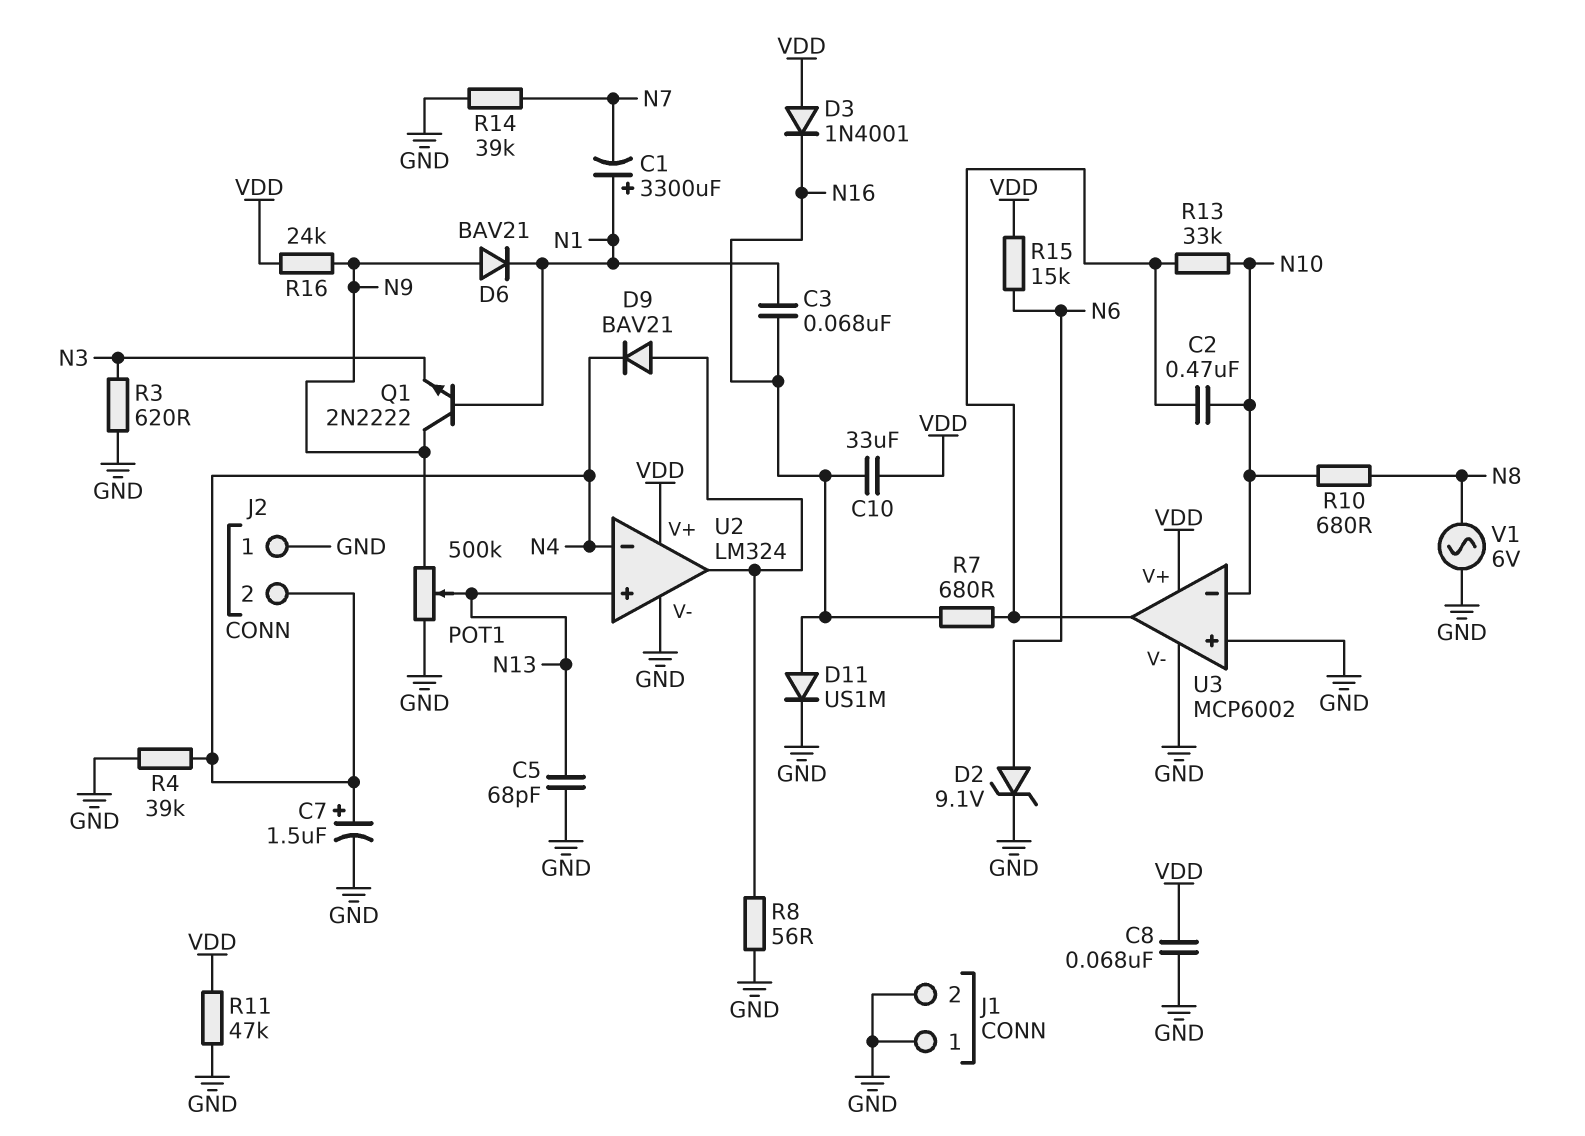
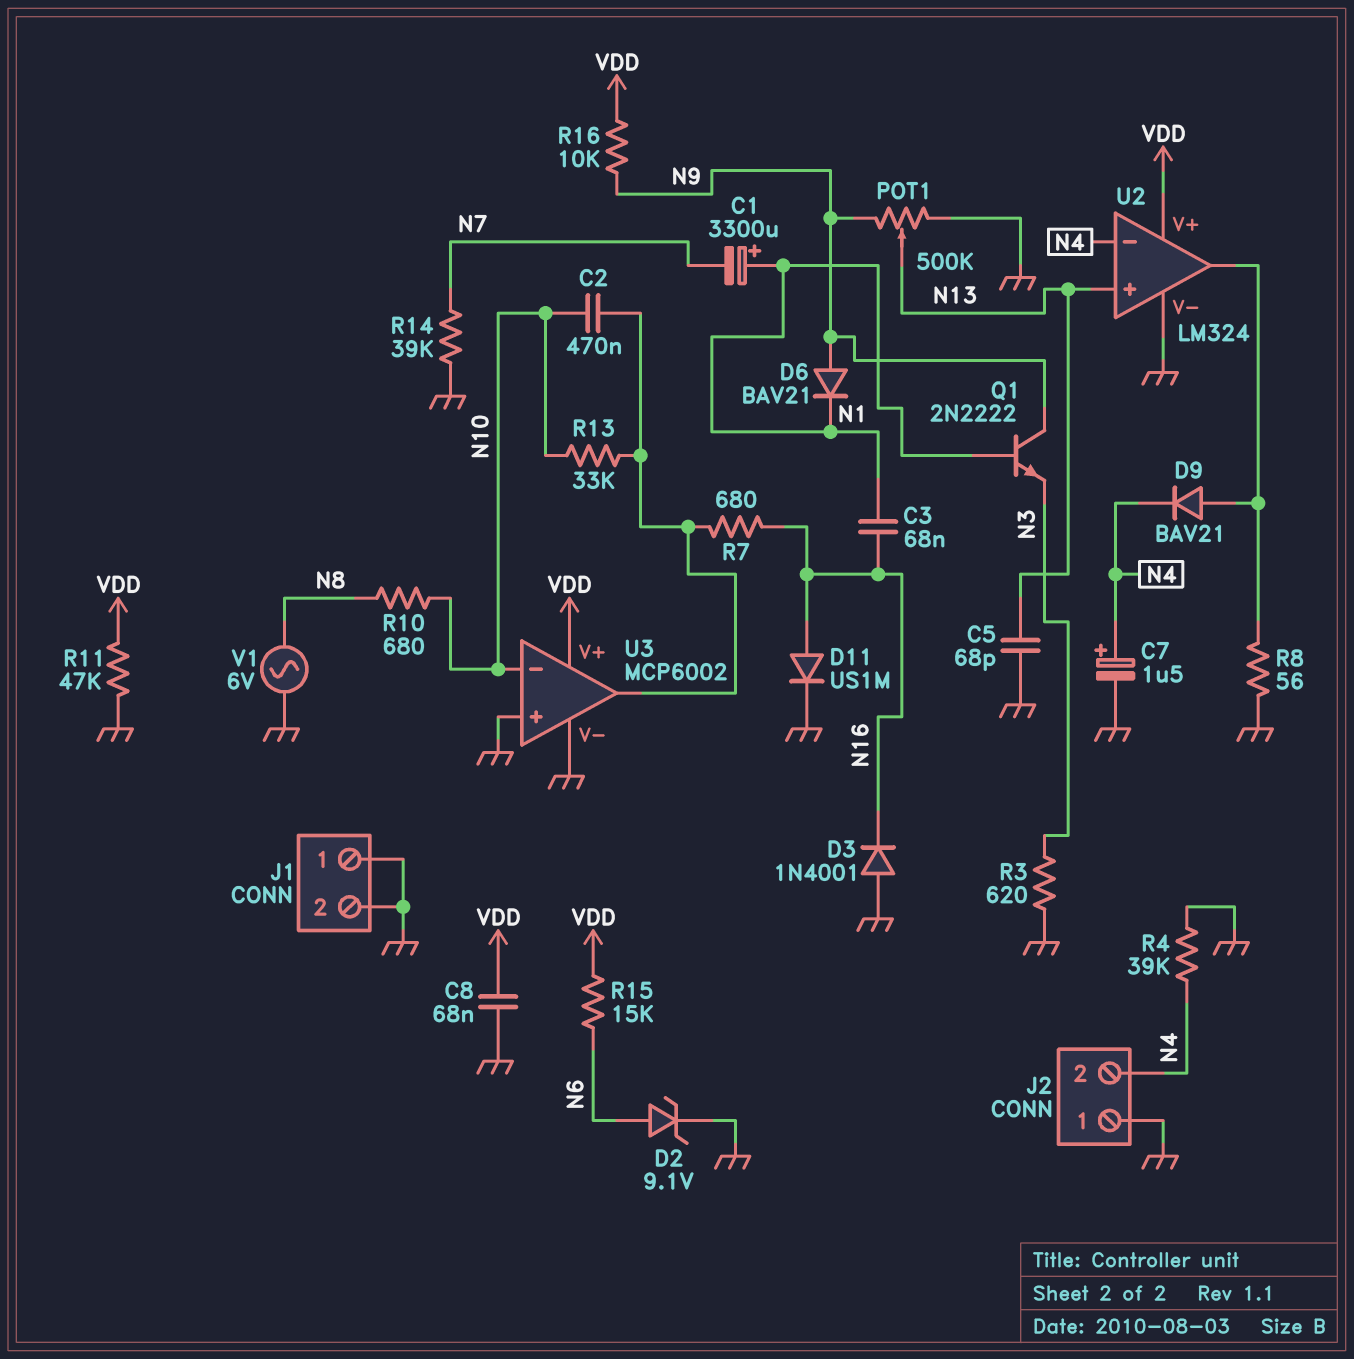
C10: 33uF (N16, VDD) -> none
D3: diode 1N4001 (A VDD, K N16) -> diode 1N4001 (A GND, K N16)
R16: 24k (N9, VDD) -> 10k (N9, VDD)

